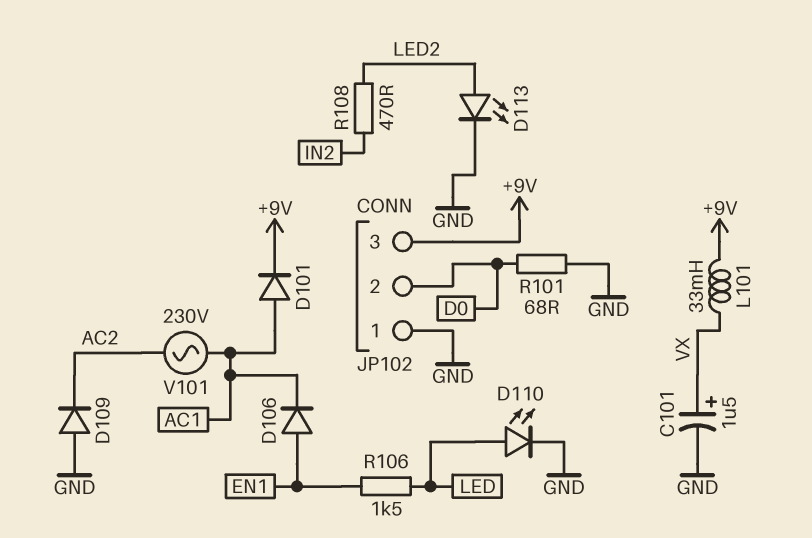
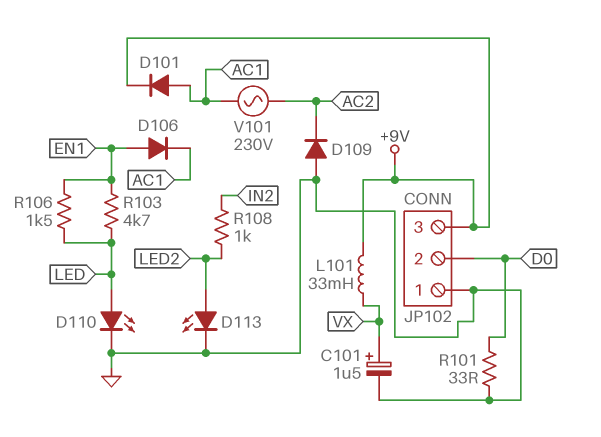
R101: 68 (D0, GND) -> 33 (D0, GND)
R103: none -> 4.7k (EN1, LED)
R108: 470 (IN2, LED2) -> 1k (IN2, LED2)

